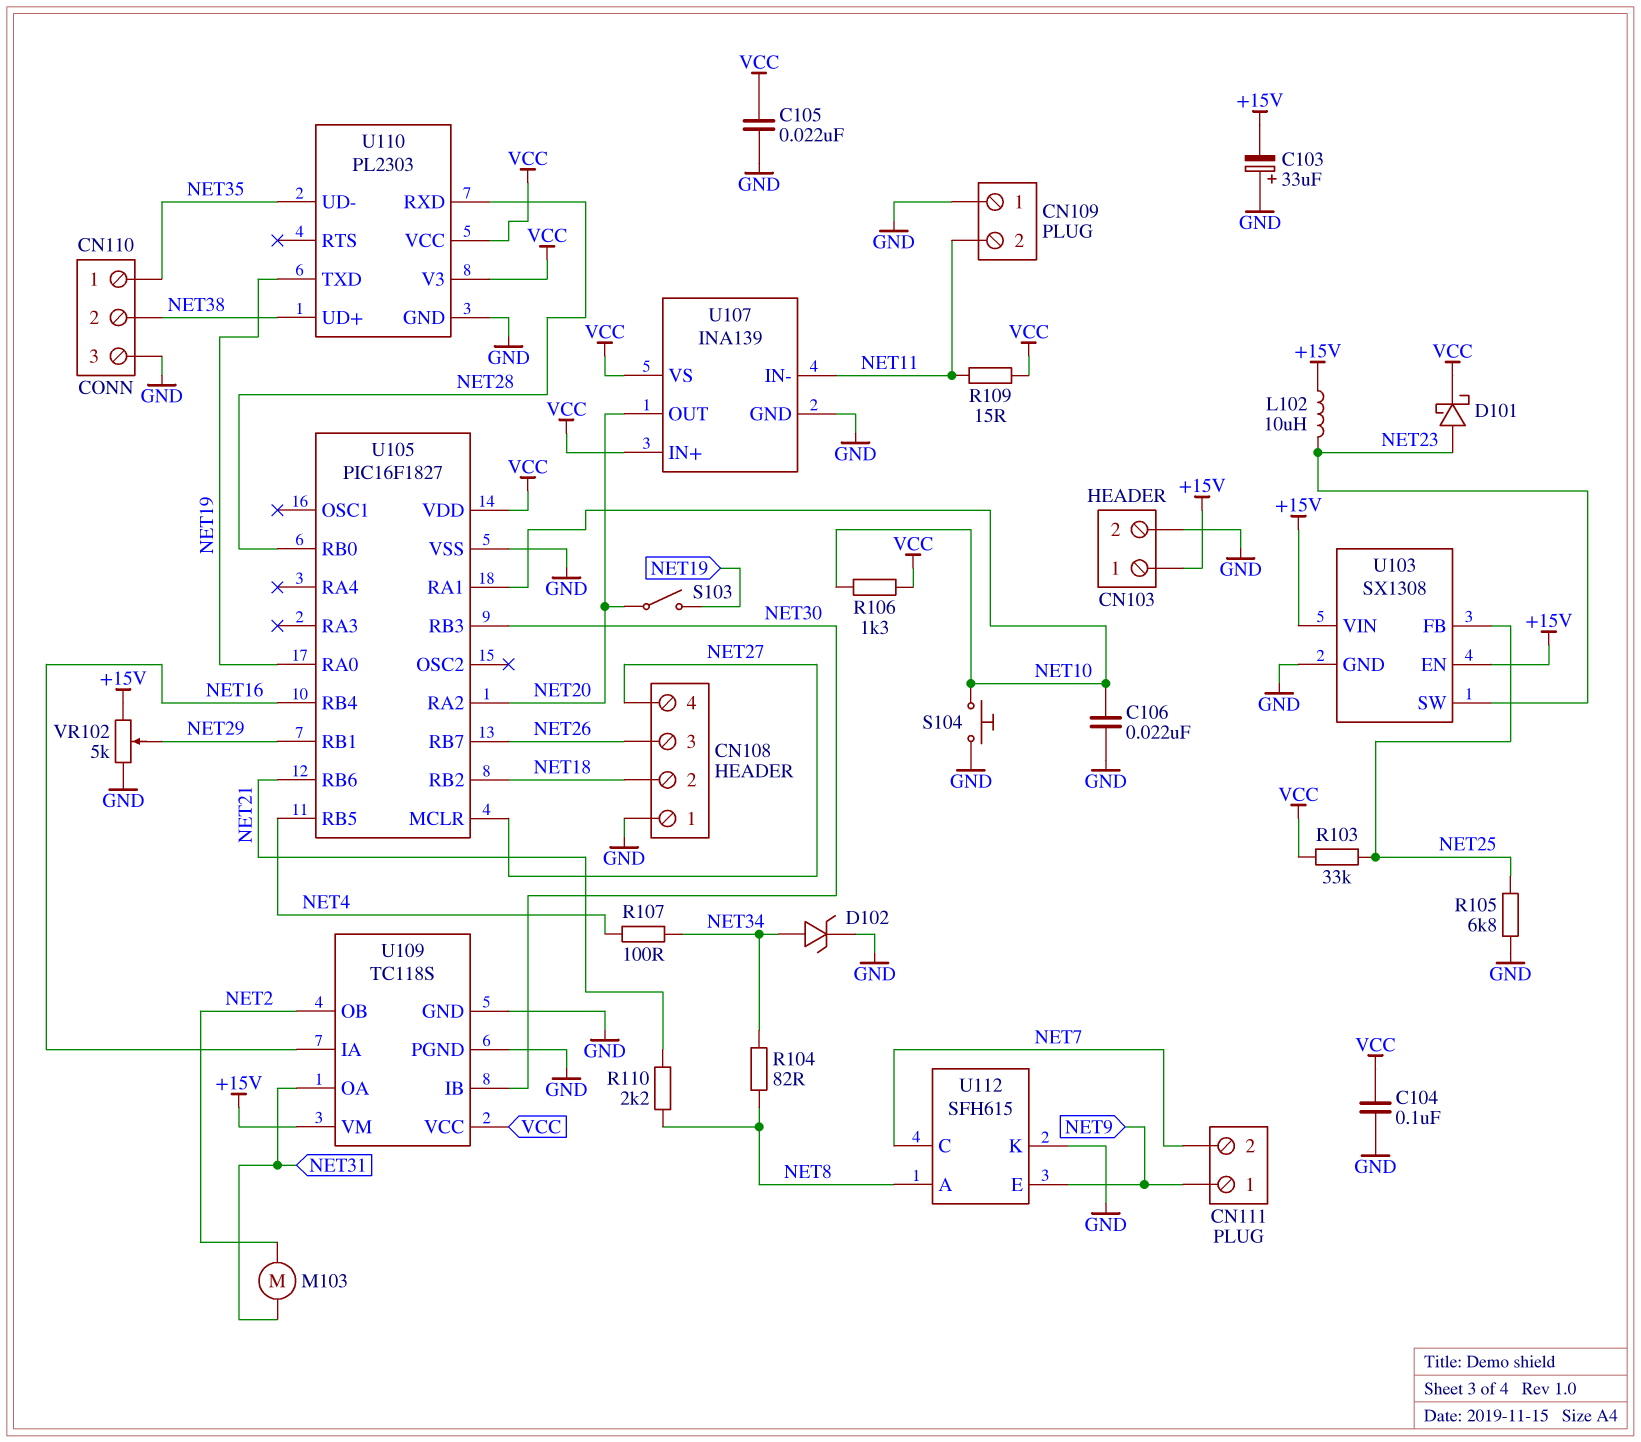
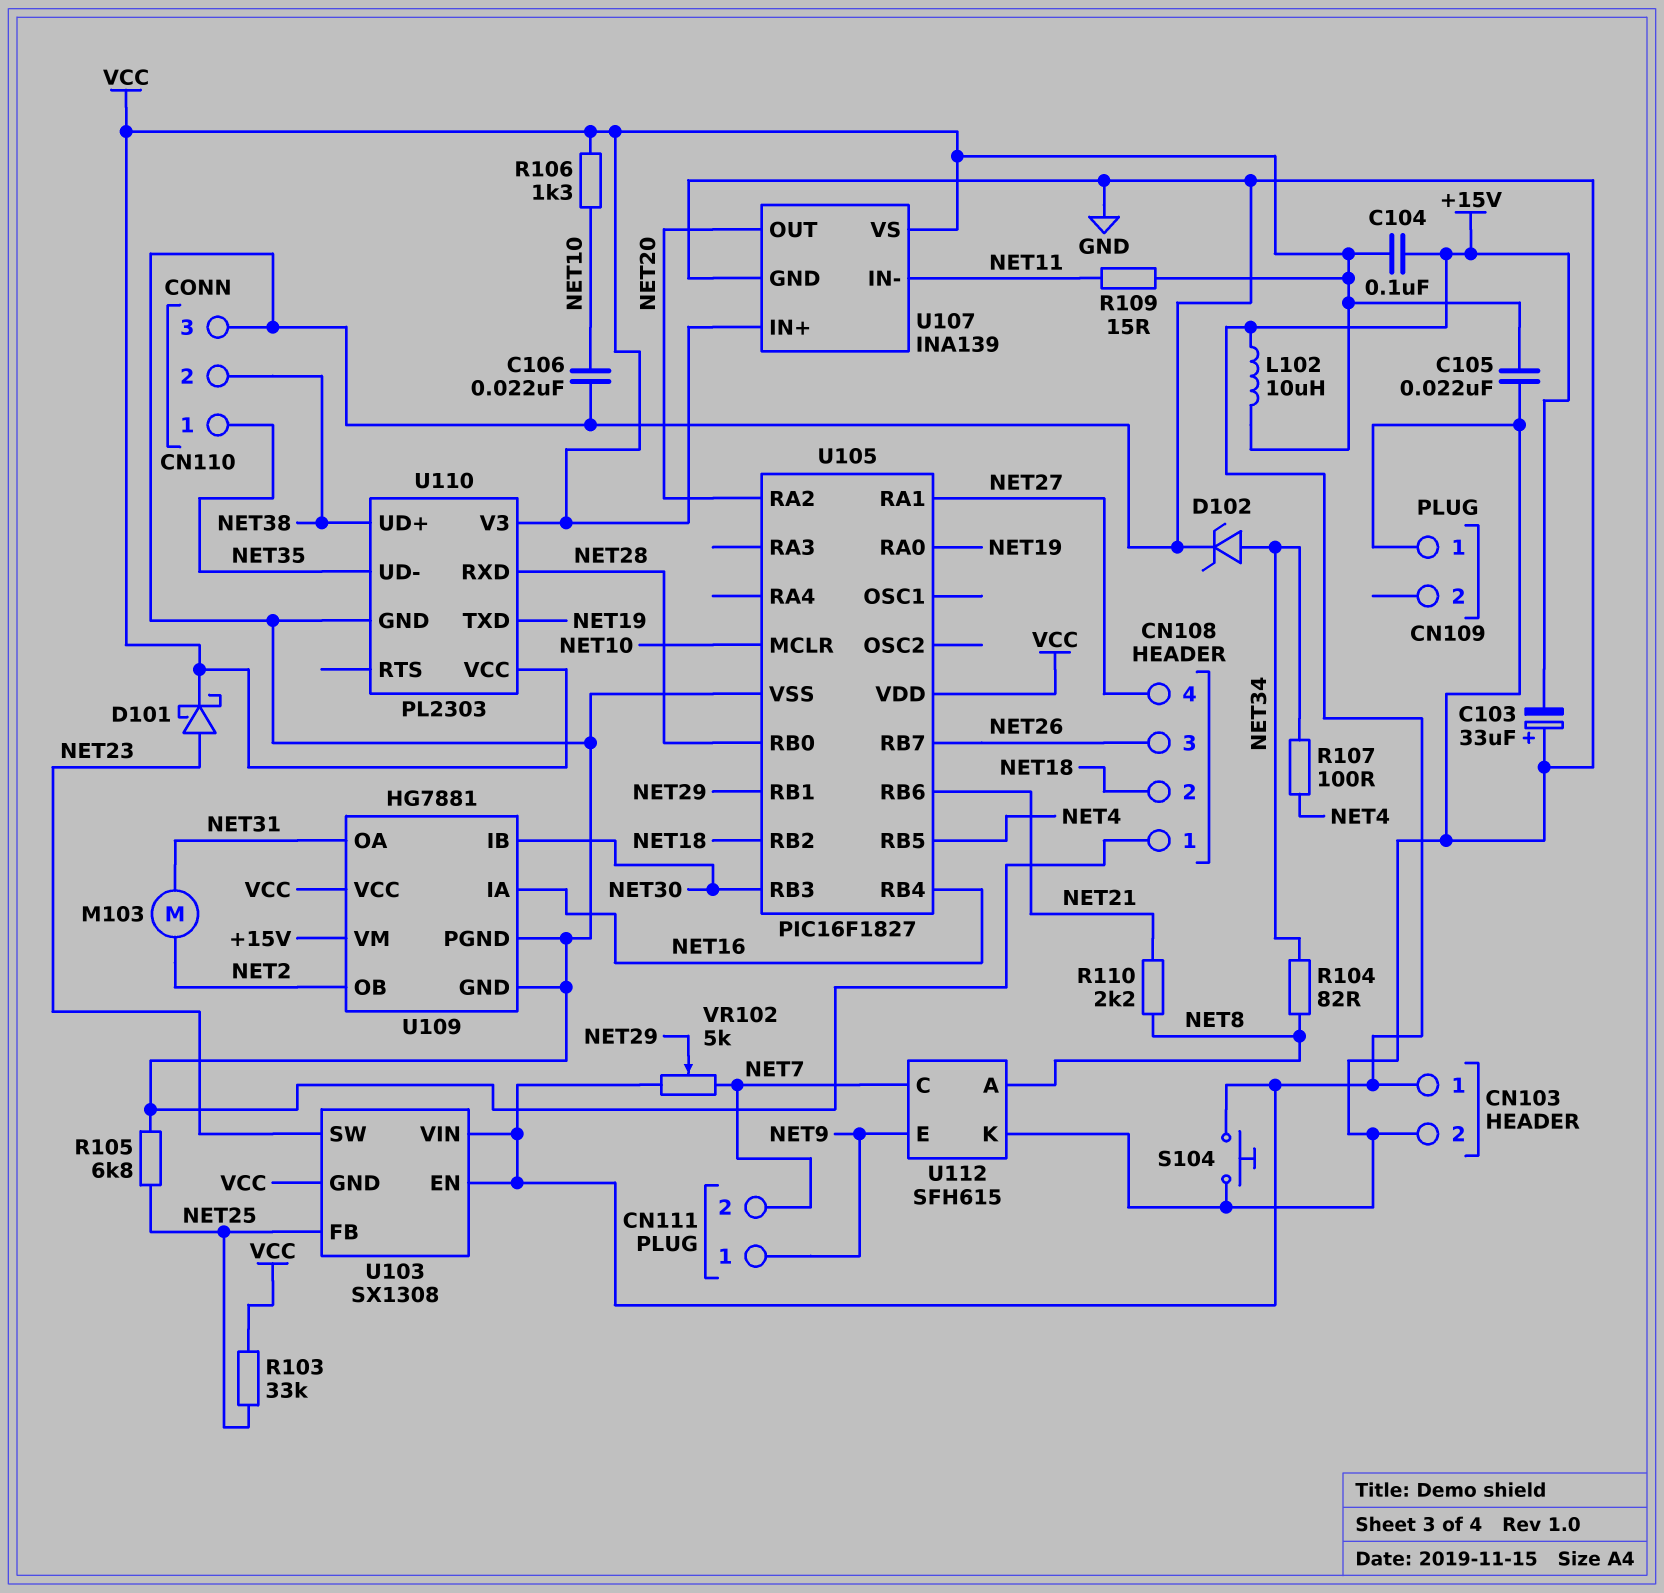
C104: 100nF (GND, VCC) -> 100nF (+15V, VCC)
CN109 pin 2: NET11 -> none
L102: 10uH (+15V, NET23) -> 10uH (+15V, VCC)
S103: switch (NET19, NET20) -> none
S104: button (GND, NET10) -> button (+15V, GND)
U103 pin GND: GND -> VCC
U105 pin MCLR: NET27 -> NET10
U105 pin RA1: NET10 -> NET27
U109: TC118S -> HG7881
VR102: 5k (+15V, GND, wiper NET29) -> 5k (+15V, NET7, wiper NET29)

